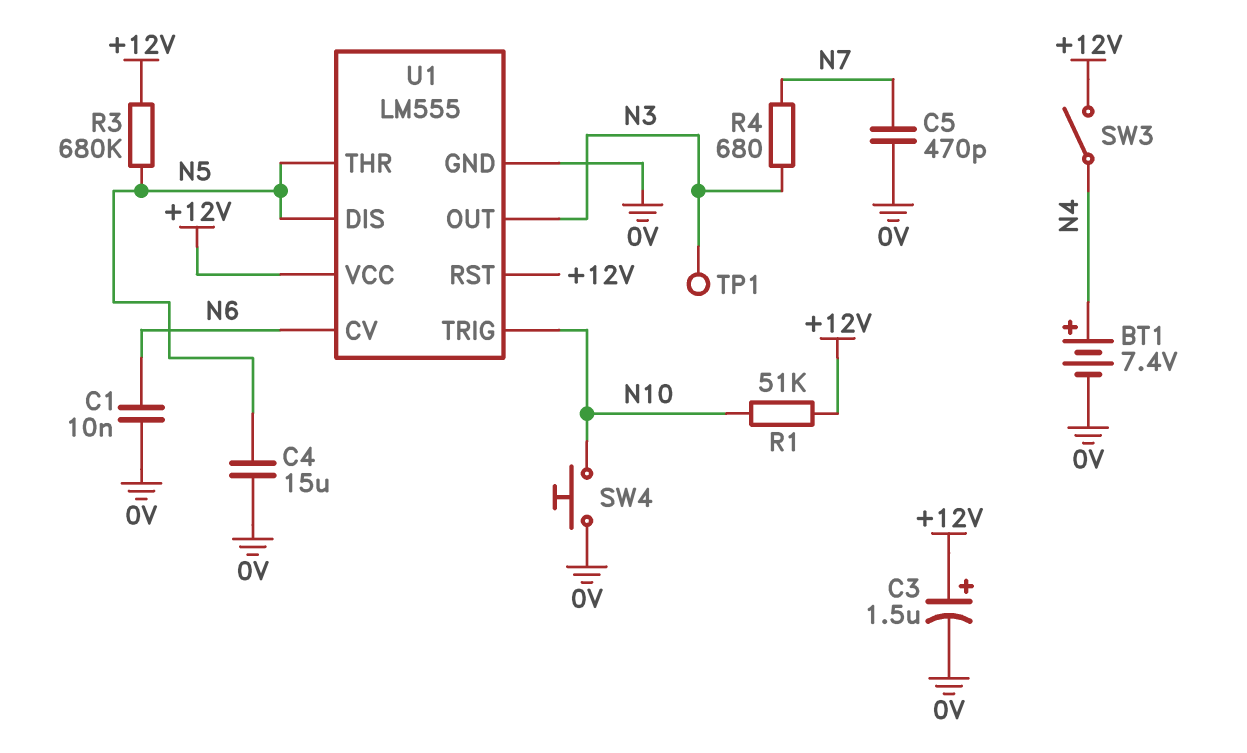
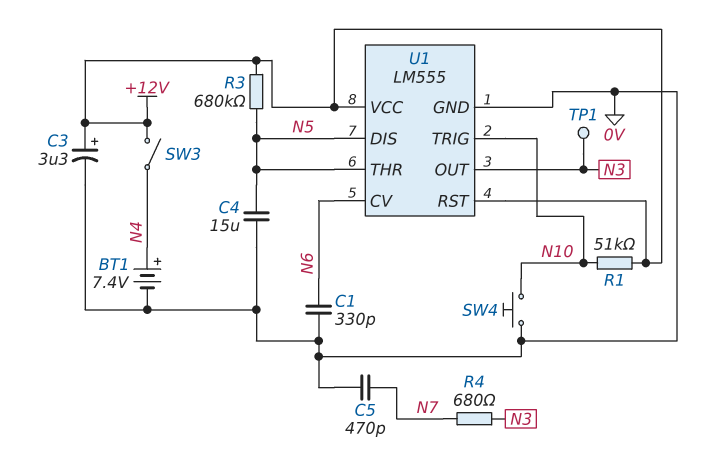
C1: 10nF (0V, N6) -> 330pF (0V, N6)
C3: 1.5uF (plus +12V, minus 0V) -> 3.3uF (plus +12V, minus 0V)

